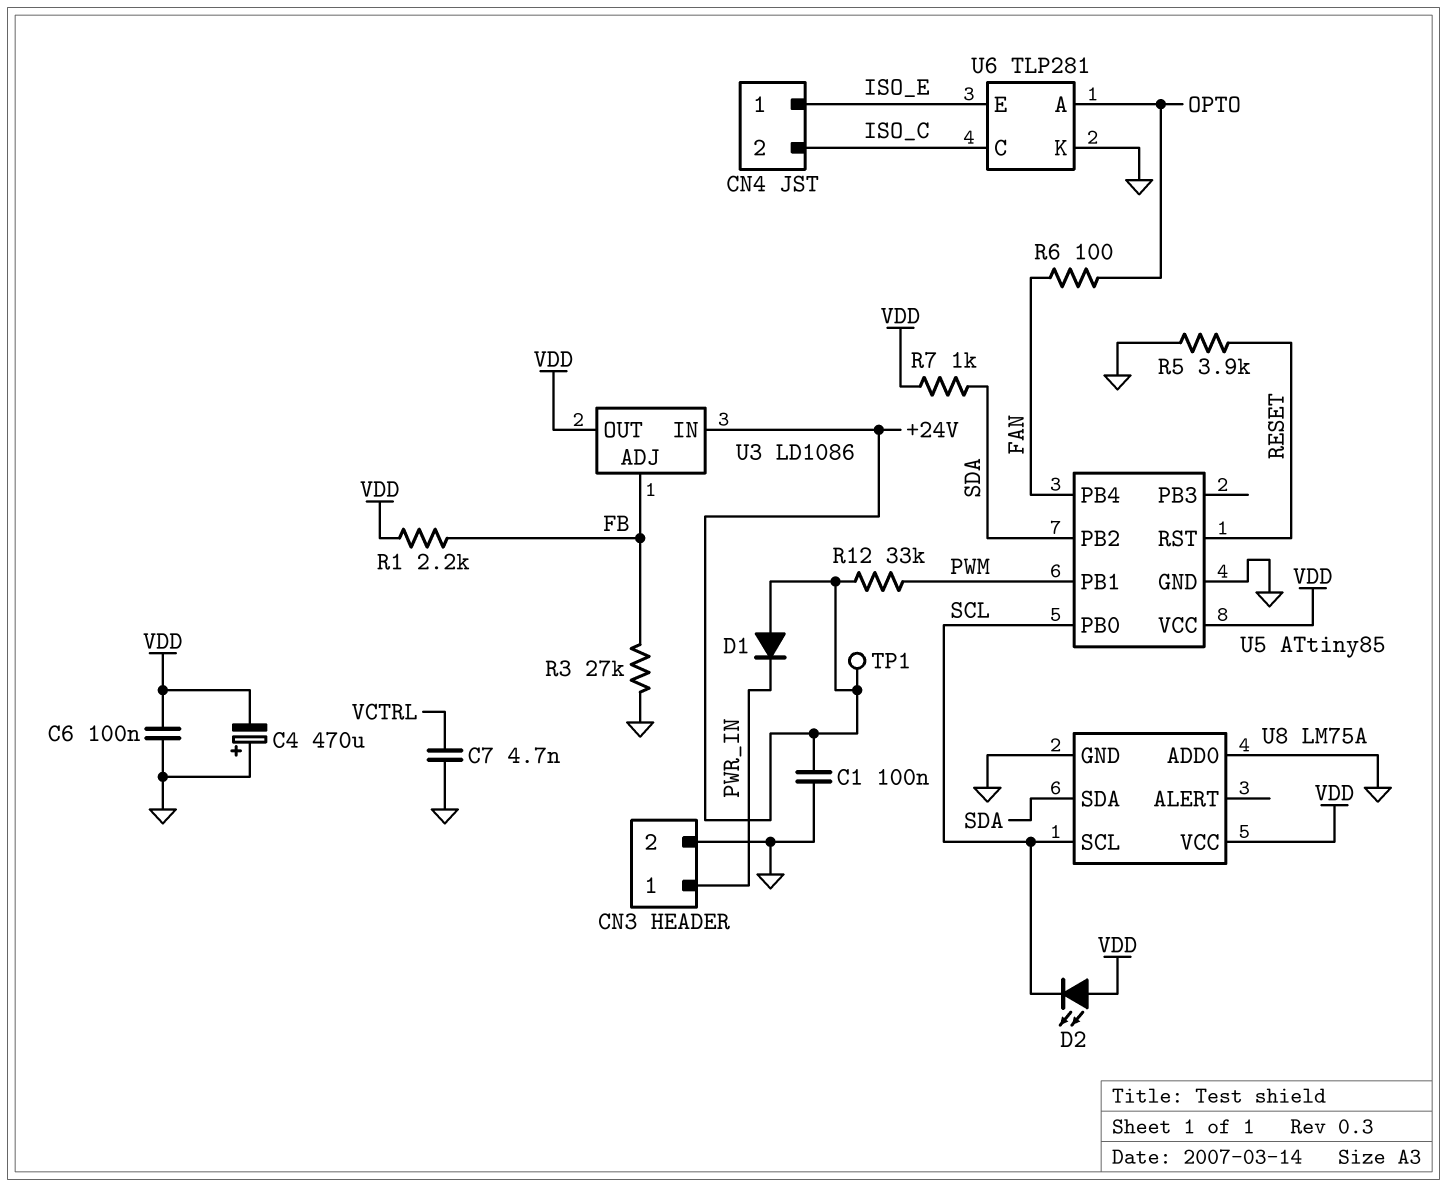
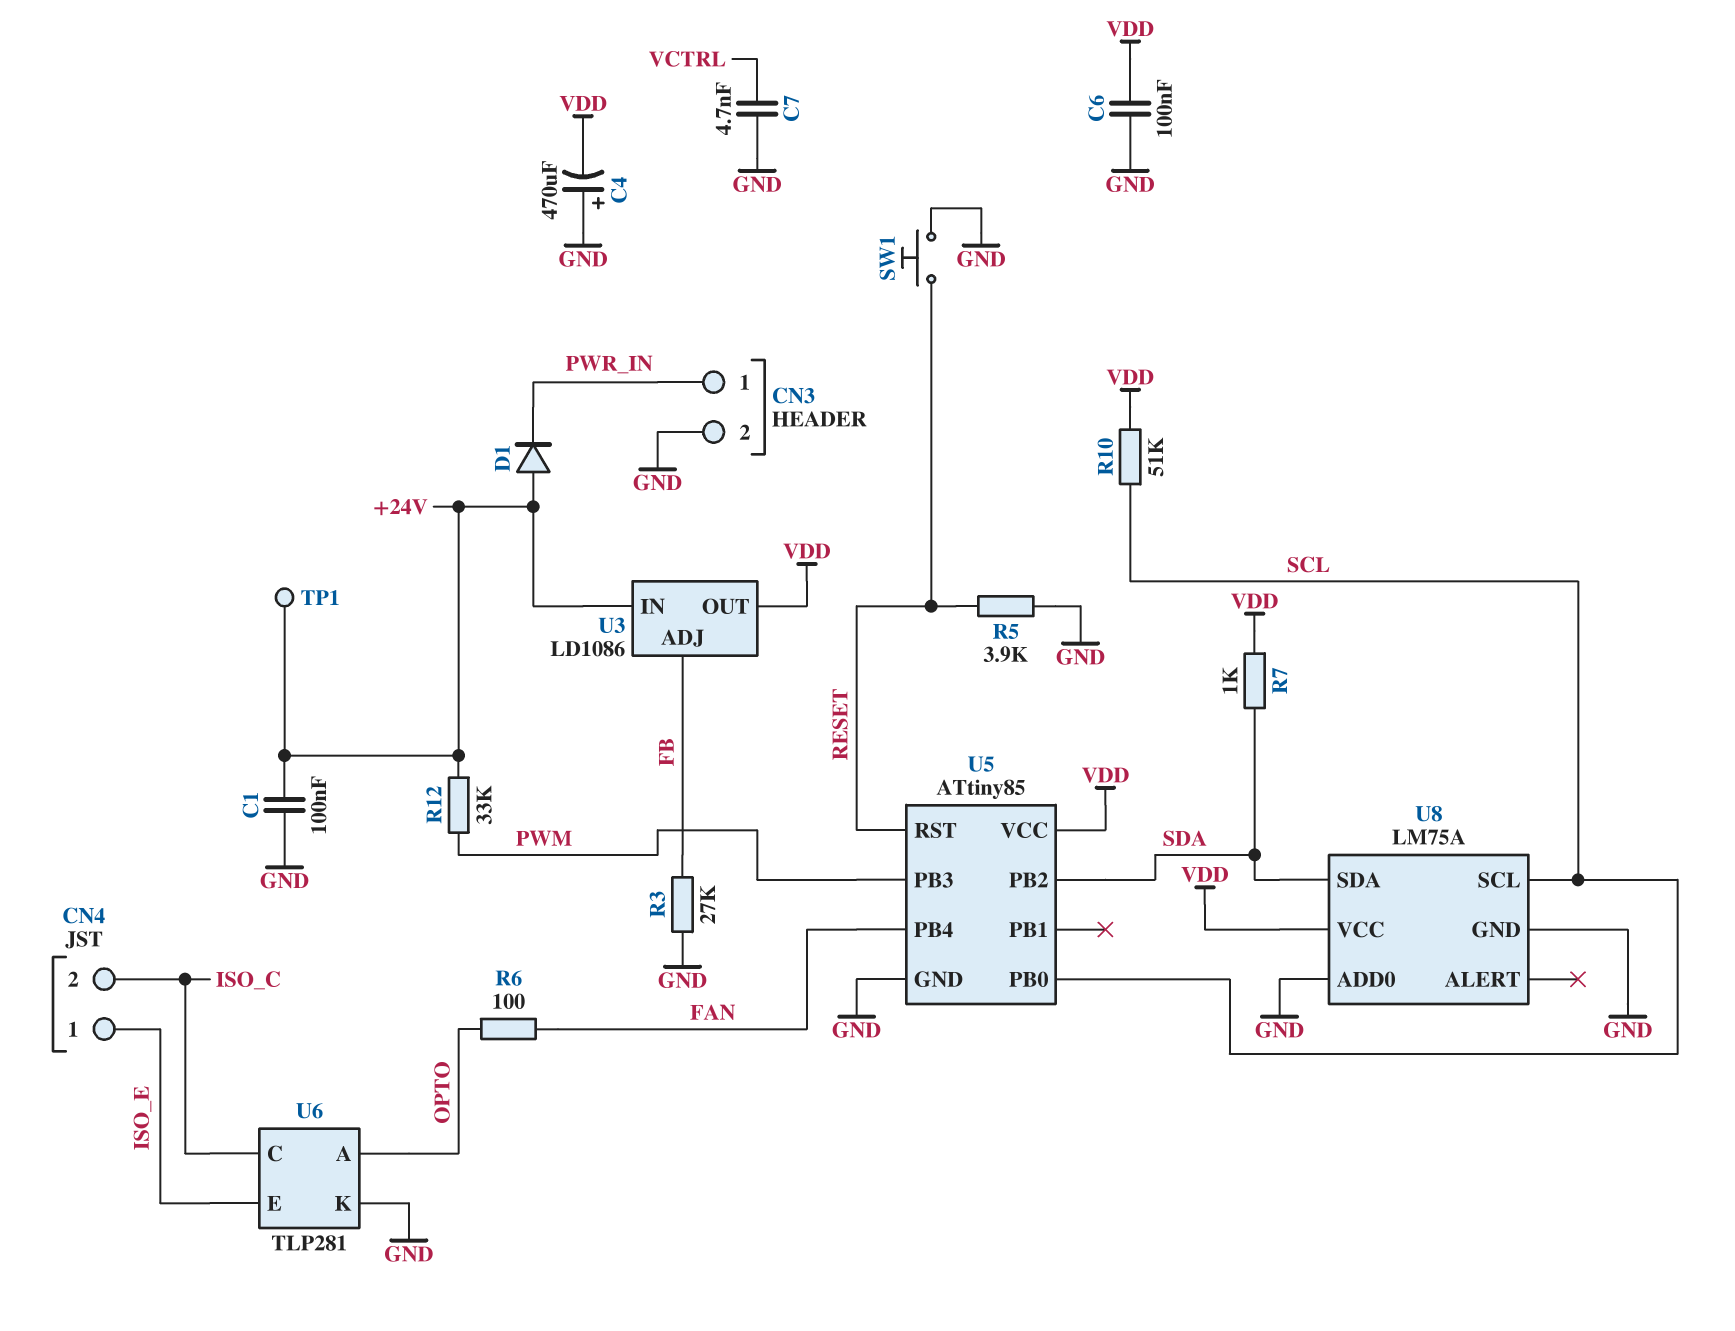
D2: LED (A VDD, K SCL) -> none
R1: 2.2k (FB, VDD) -> none
R10: none -> 51k (SCL, VDD)
SW1: none -> button (GND, RESET)
U5 pin PB1: PWM -> none
U5 pin PB3: none -> PWM

